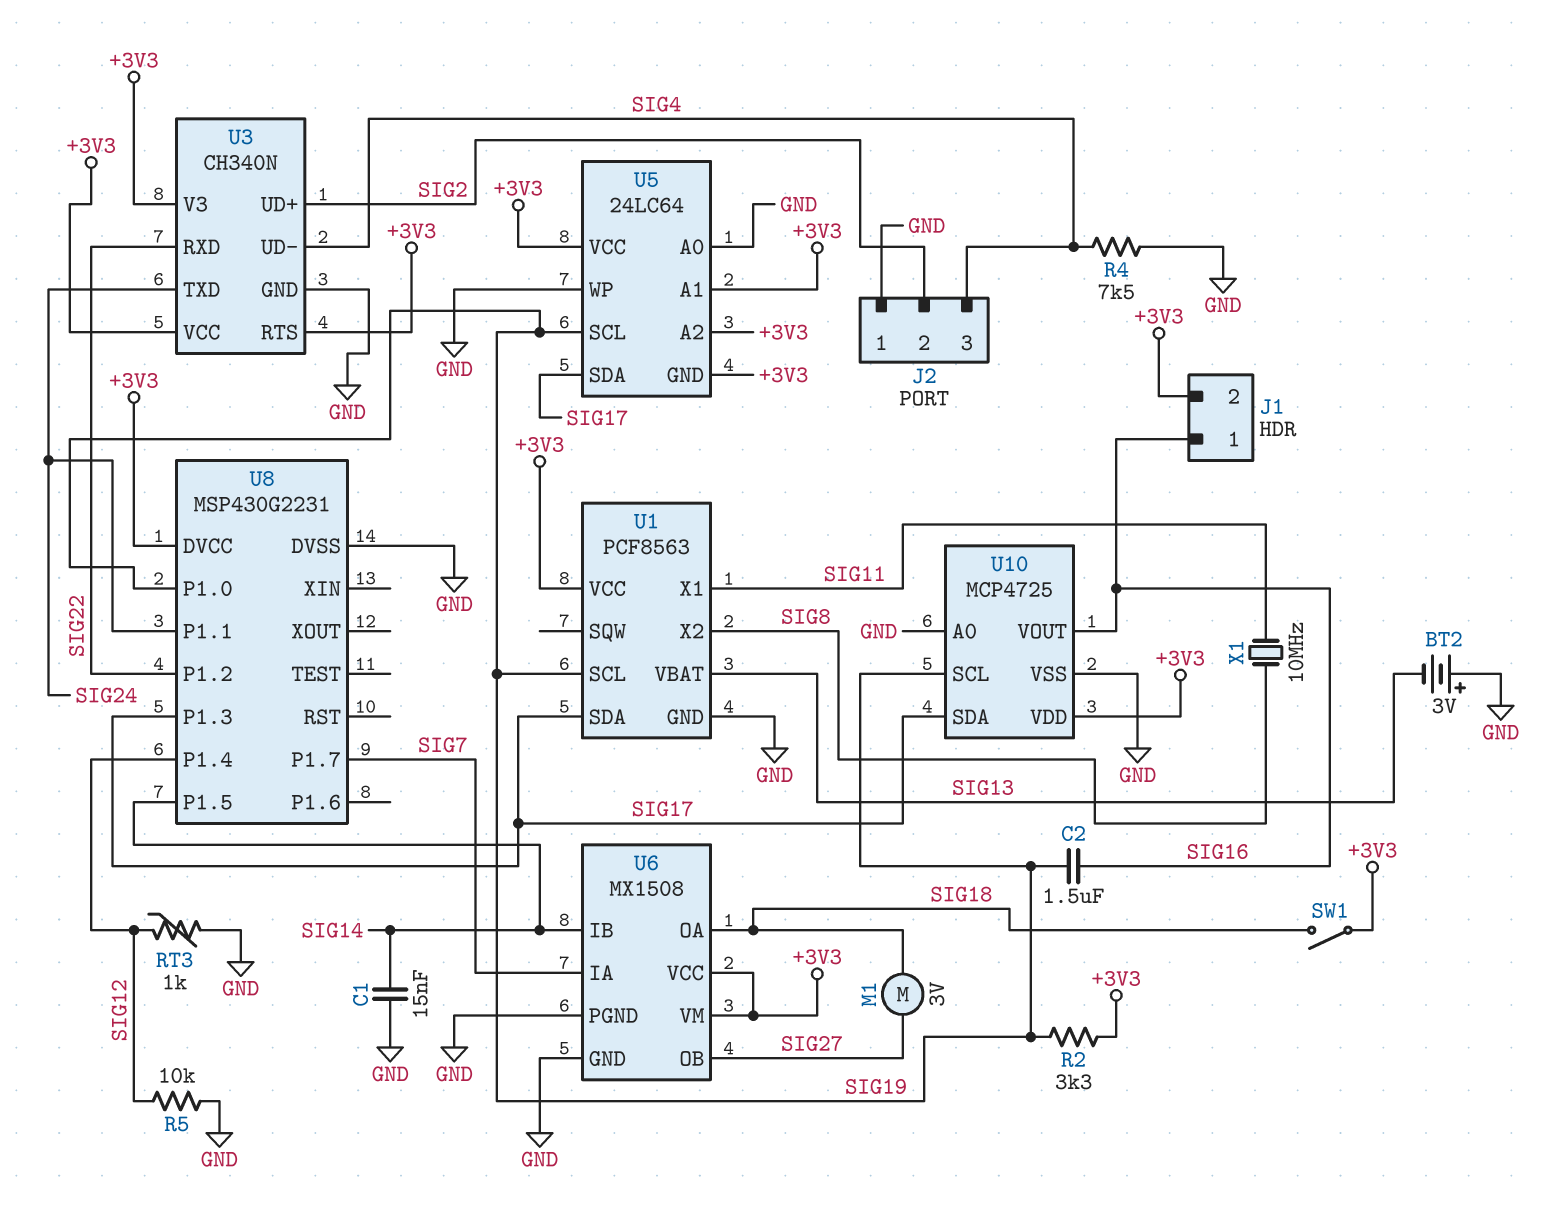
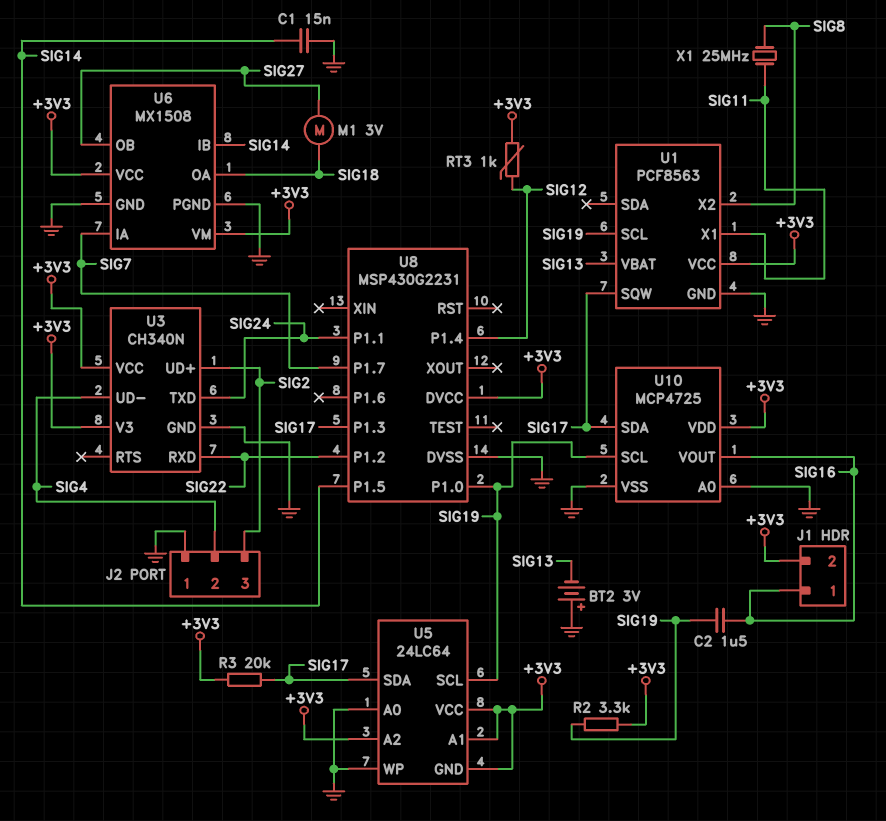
J2 pin 2: SIG2 -> SIG4
J2 pin 3: SIG4 -> SIG2
R3: none -> 20k (+3V3, SIG17)
R4: 7.5k (GND, SIG4) -> none
R5: 10k (GND, SIG12) -> none
RT3: 1k (GND, SIG12) -> 1k (+3V3, SIG12)
SW1: switch (+3V3, SIG18) -> none
U1 pin SDA: SIG17 -> none
U1 pin SQW: none -> SIG17
U3 pin RTS: +3V3 -> none
X1: 10MHz (SIG8, SIG11) -> 25MHz (SIG8, SIG11)

